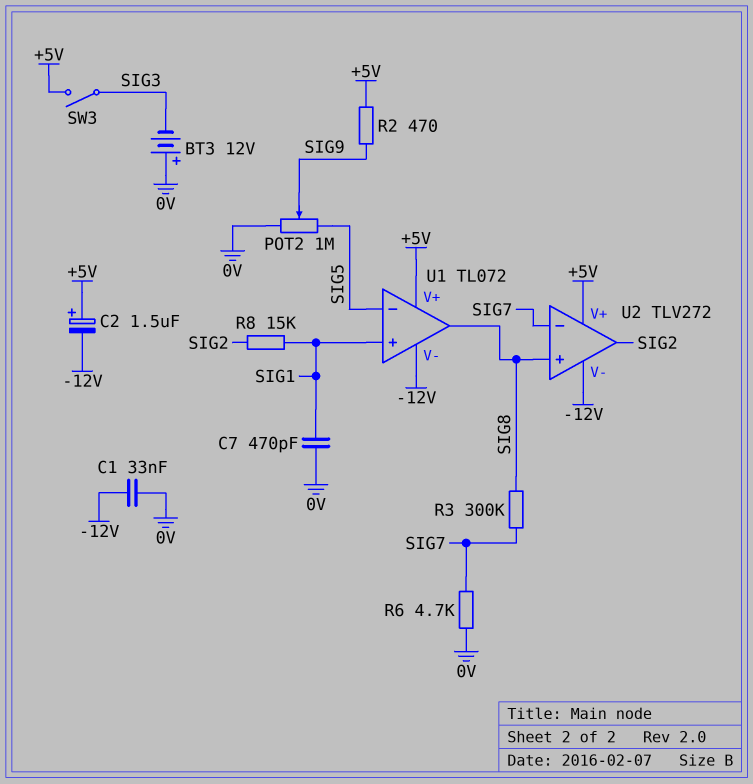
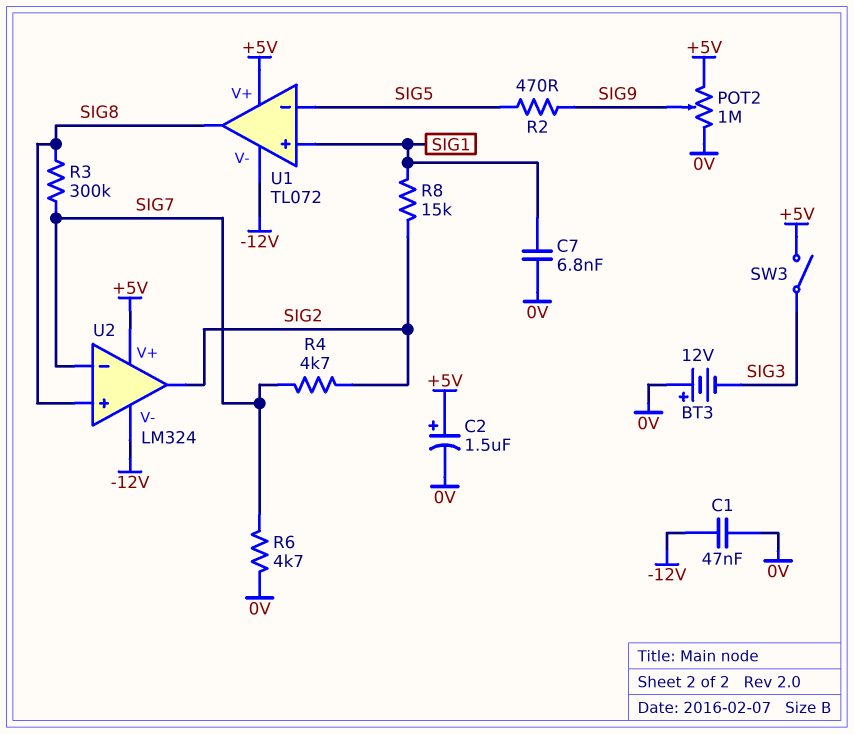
C1: 33nF (-12V, 0V) -> 47nF (-12V, 0V)
C2: 1.5uF (plus +5V, minus -12V) -> 1.5uF (plus +5V, minus 0V)
C7: 470pF (0V, SIG1) -> 6.8nF (0V, SIG1)
POT2: 1M (0V, SIG5, wiper SIG9) -> 1M (+5V, 0V, wiper SIG9)
R2: 470 (+5V, SIG9) -> 470 (SIG5, SIG9)
R4: none -> 4.7k (SIG2, SIG7)
U2: TLV272 -> LM324

